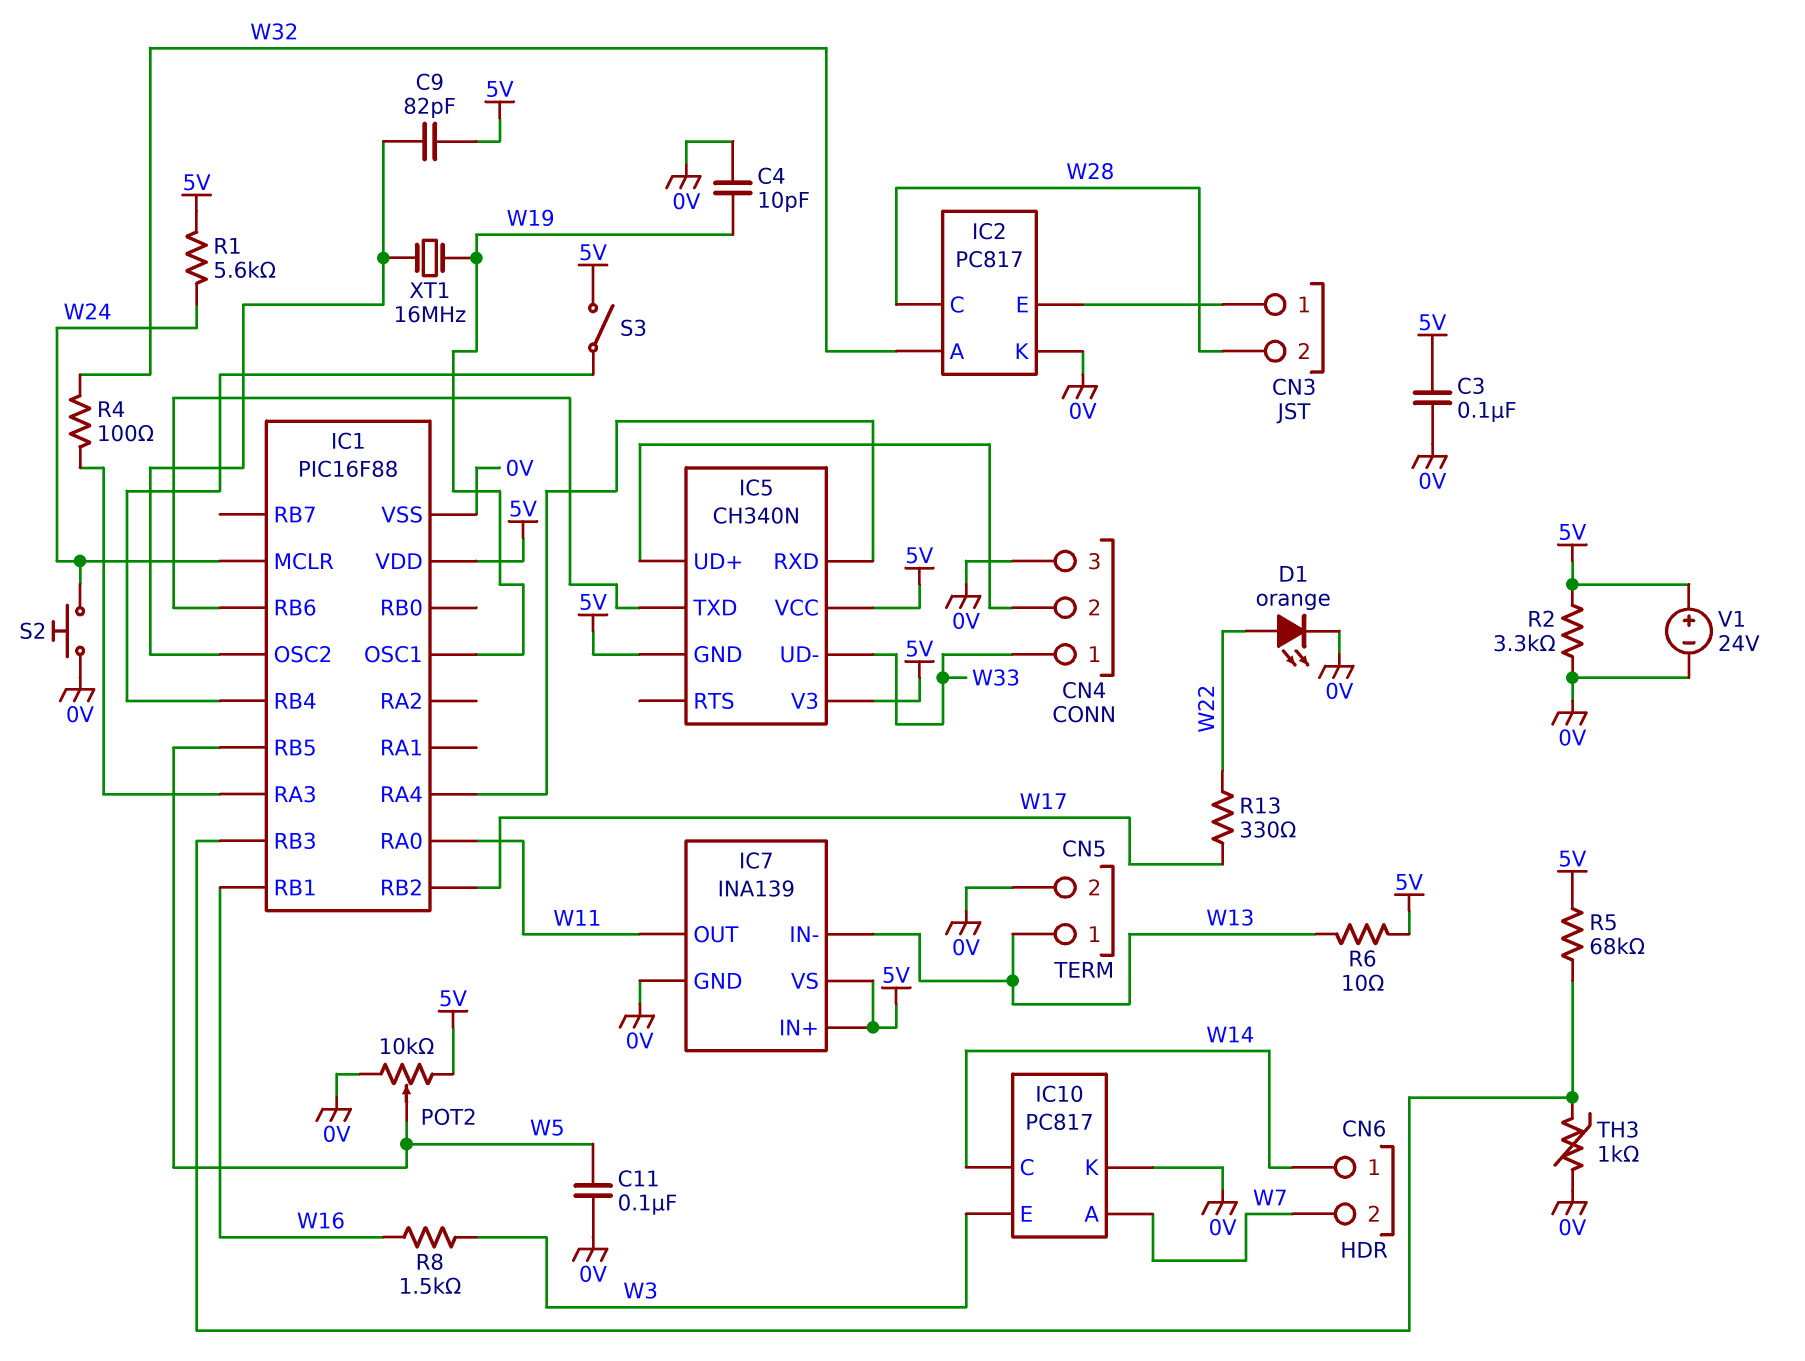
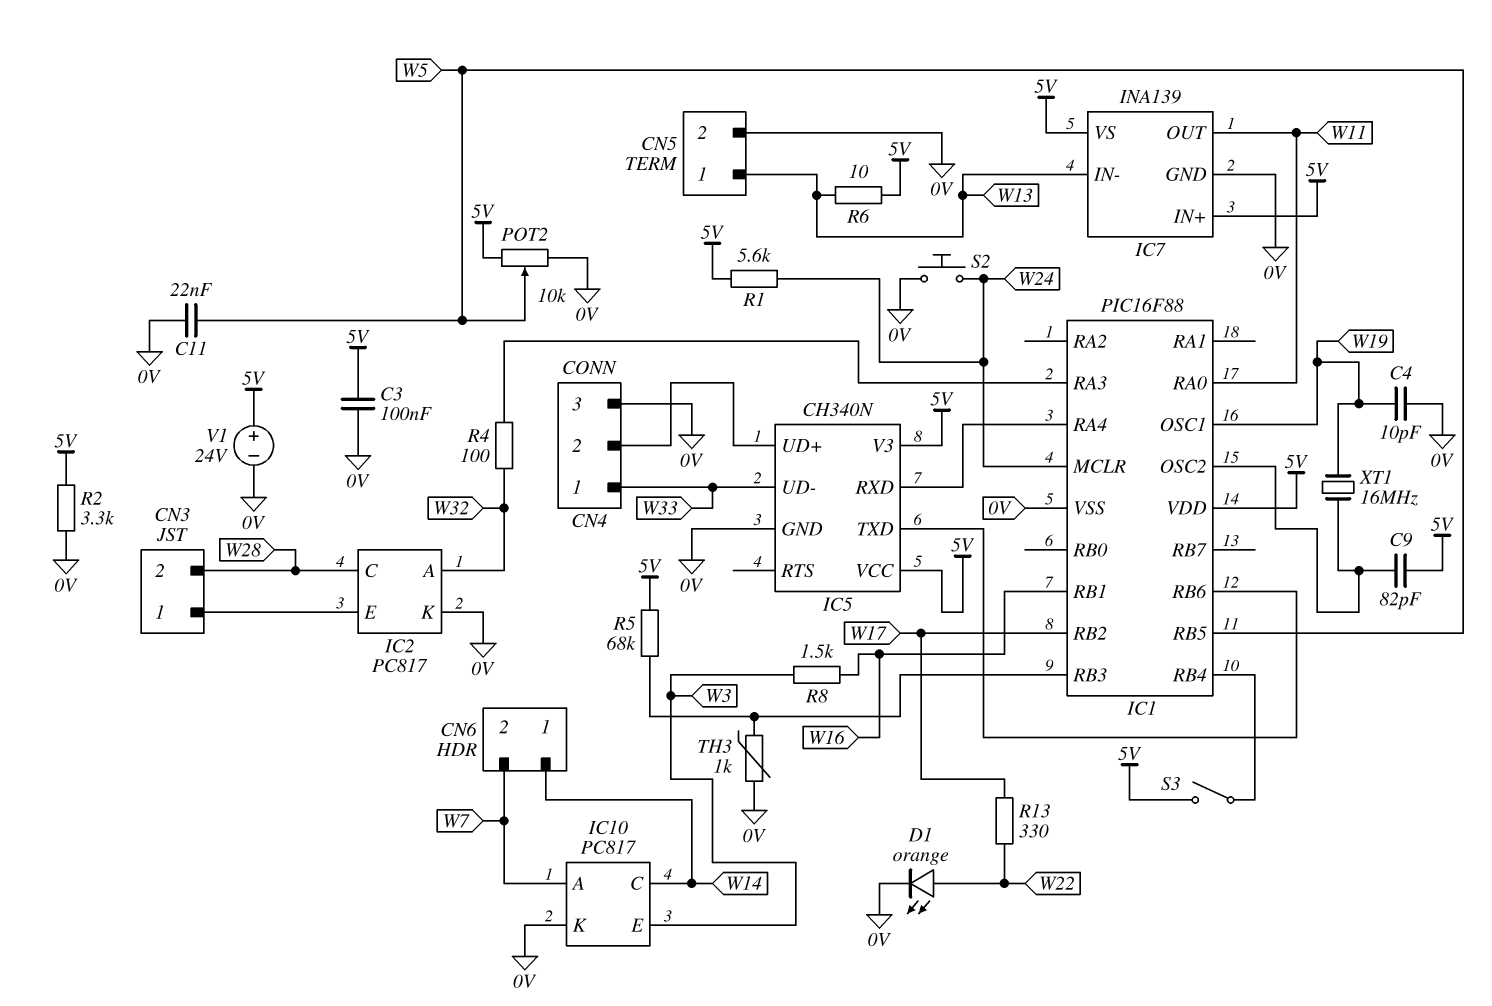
C11: 100nF (0V, W5) -> 22nF (0V, W5)
IC5 pin GND: 5V -> 0V

